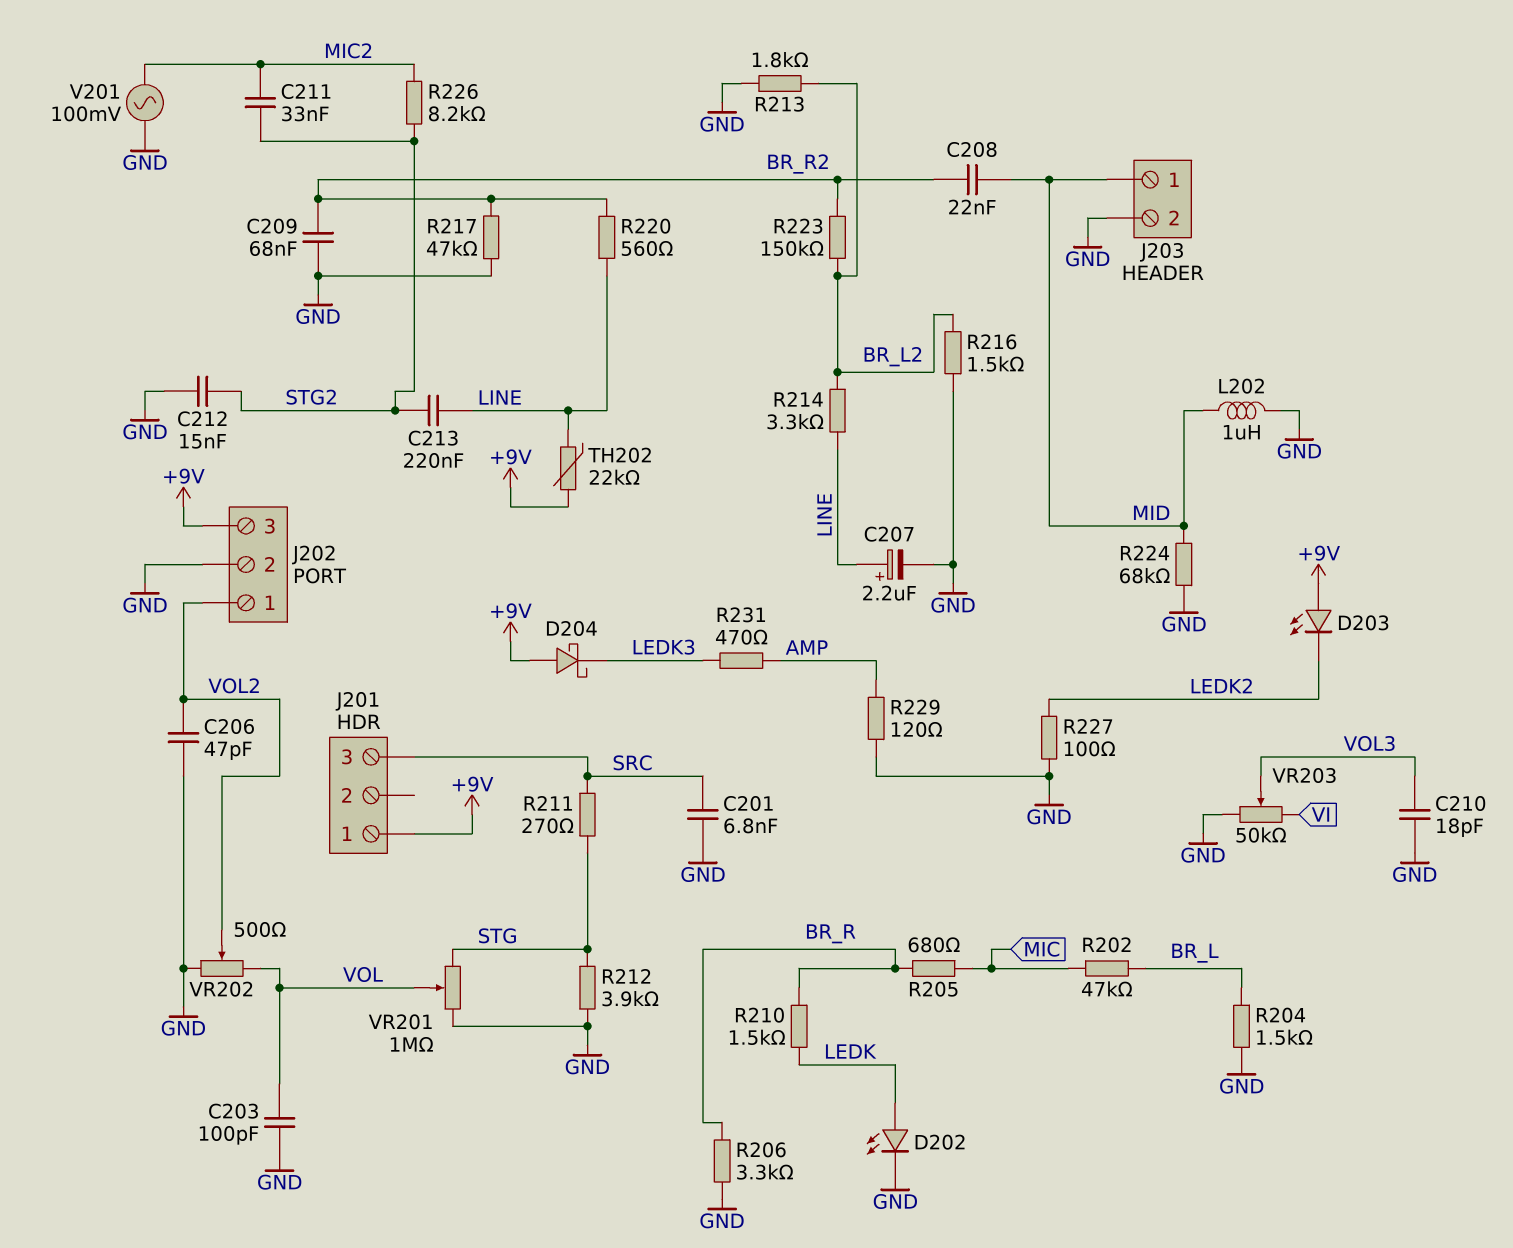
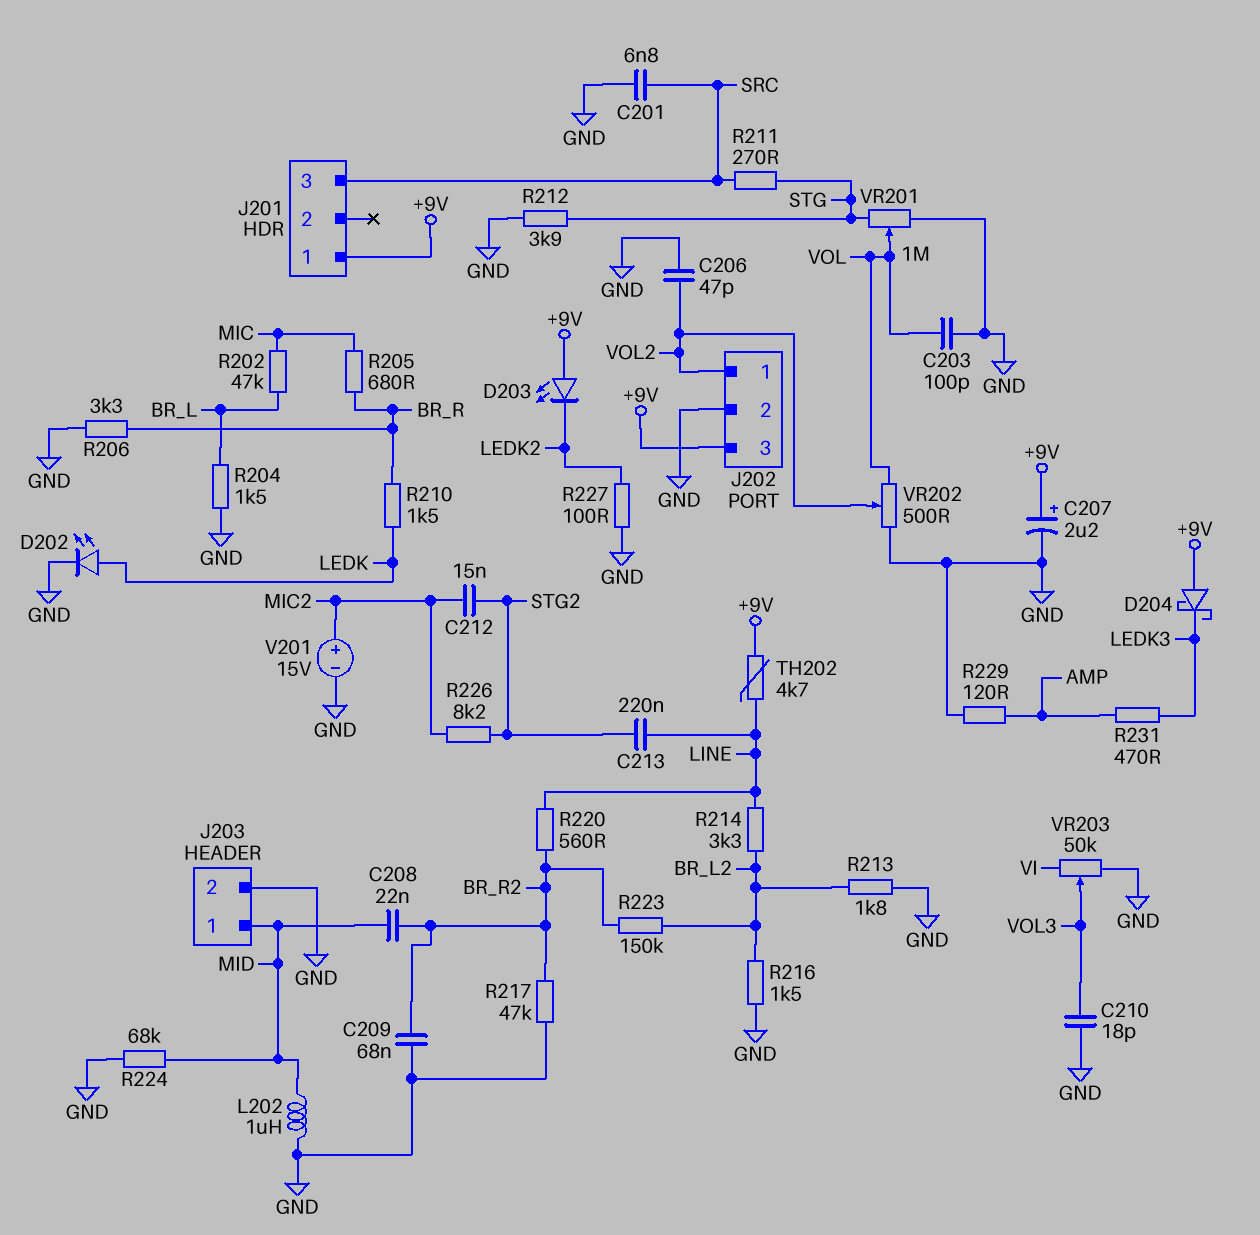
C207: 2.2uF (plus LINE, minus GND) -> 2.2uF (plus +9V, minus GND)
C211: 33nF (MIC2, STG2) -> none
C212: 15nF (GND, STG2) -> 15nF (MIC2, STG2)
TH202: 22k (+9V, LINE) -> 4.7k (+9V, LINE)
V201: AC 100mV (GND, MIC2) -> 15V (plus MIC2, minus GND)

